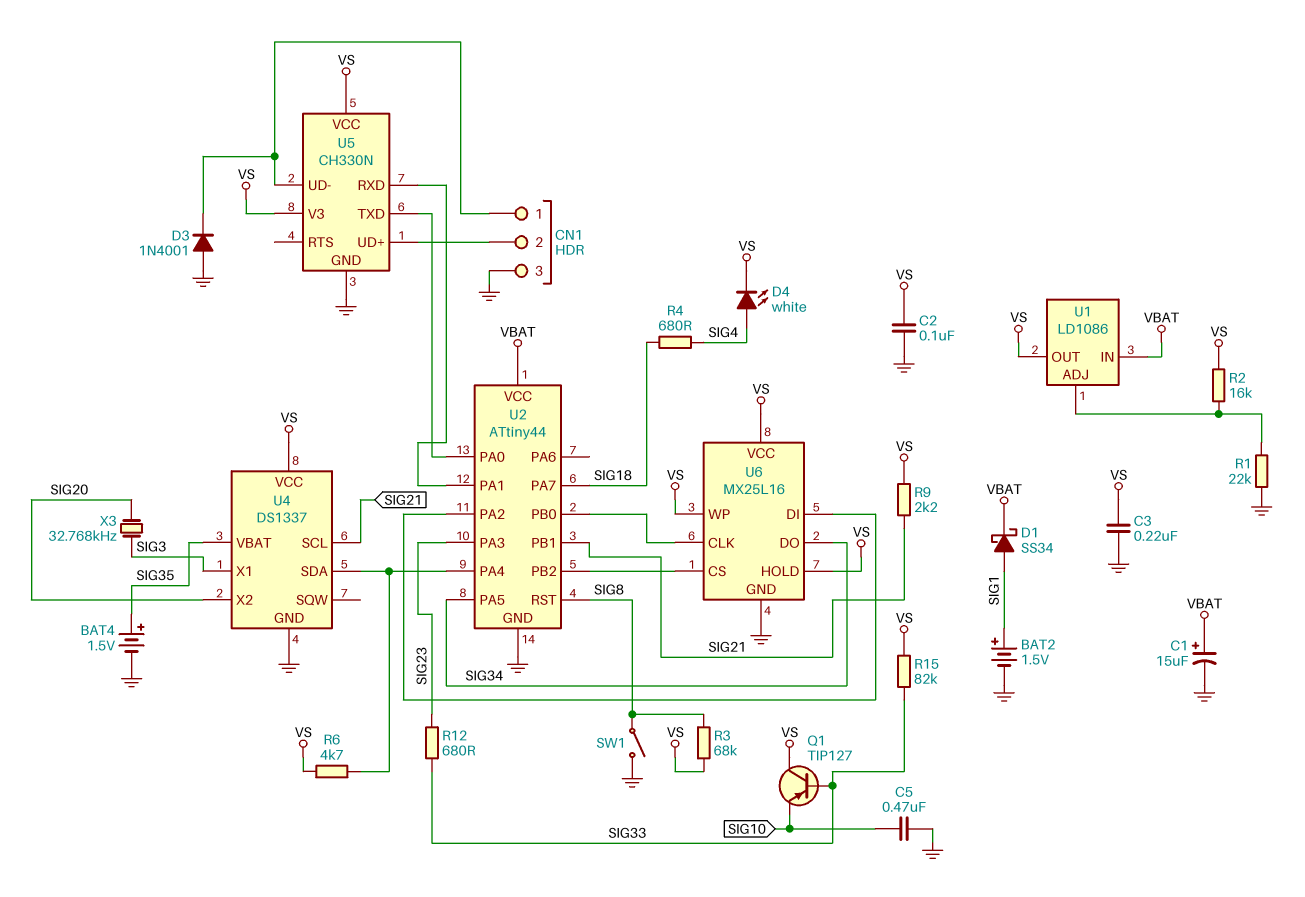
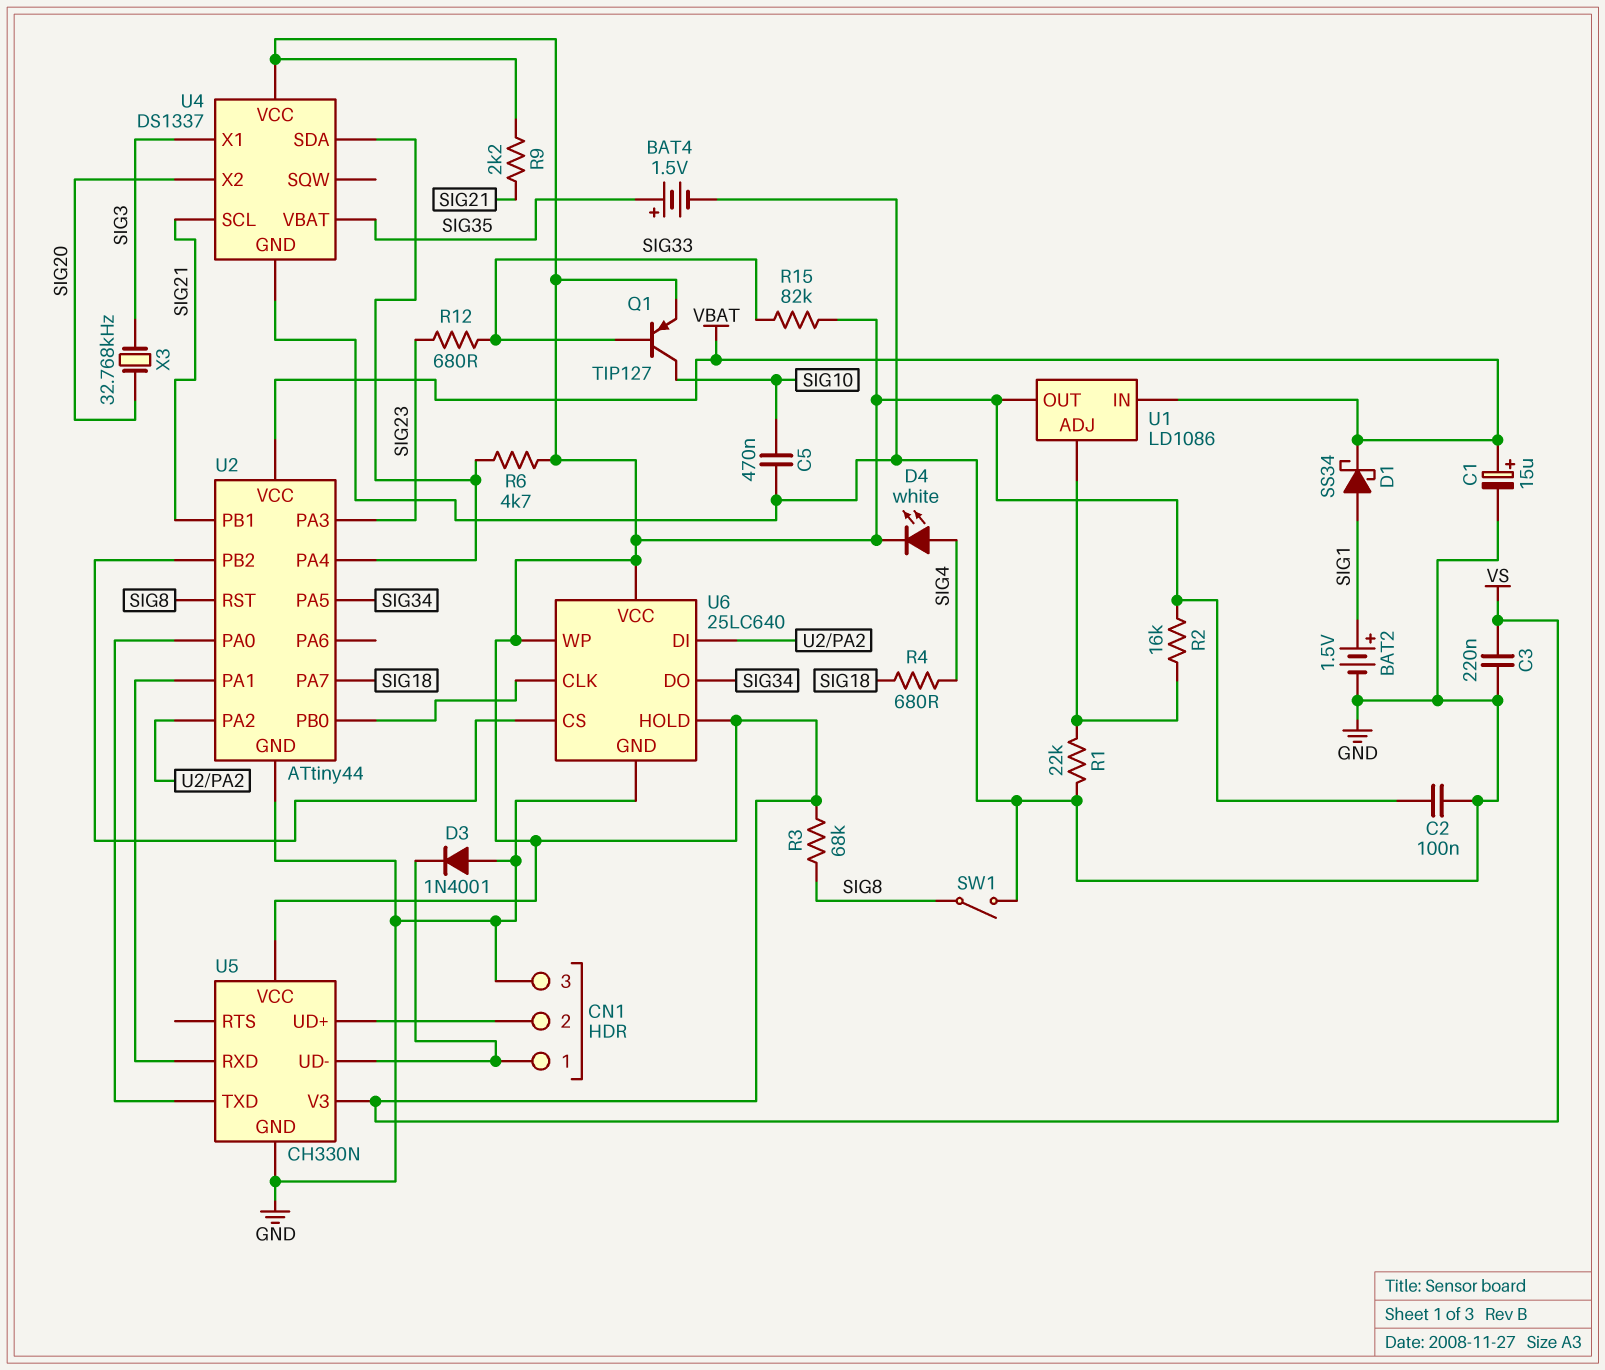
Q1: PNP TIP127 (B SIG33, C VS, E SIG10) -> PNP TIP127 (B SIG33, C SIG10, E VS)
U6: MX25L16 -> 25LC640

